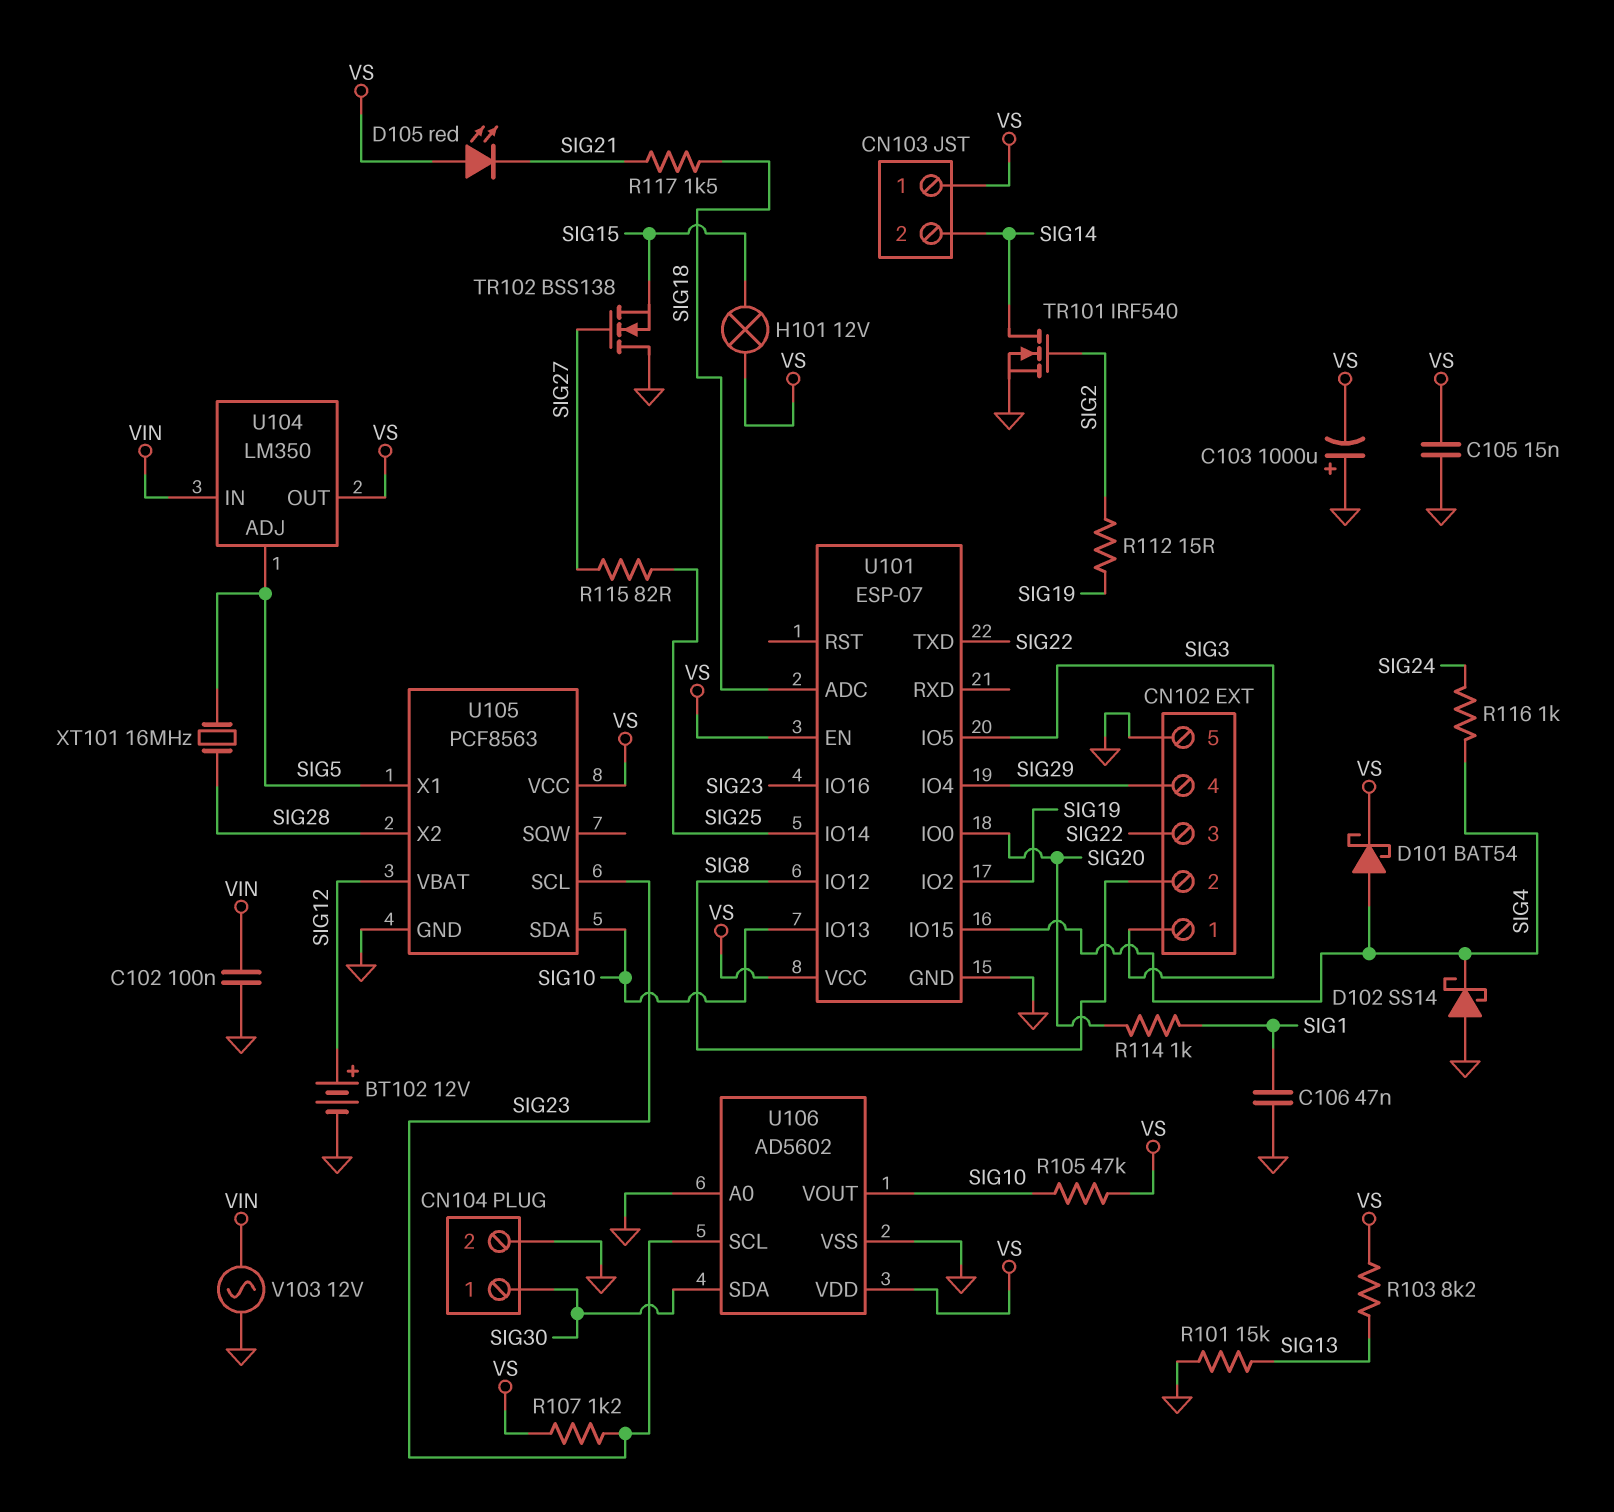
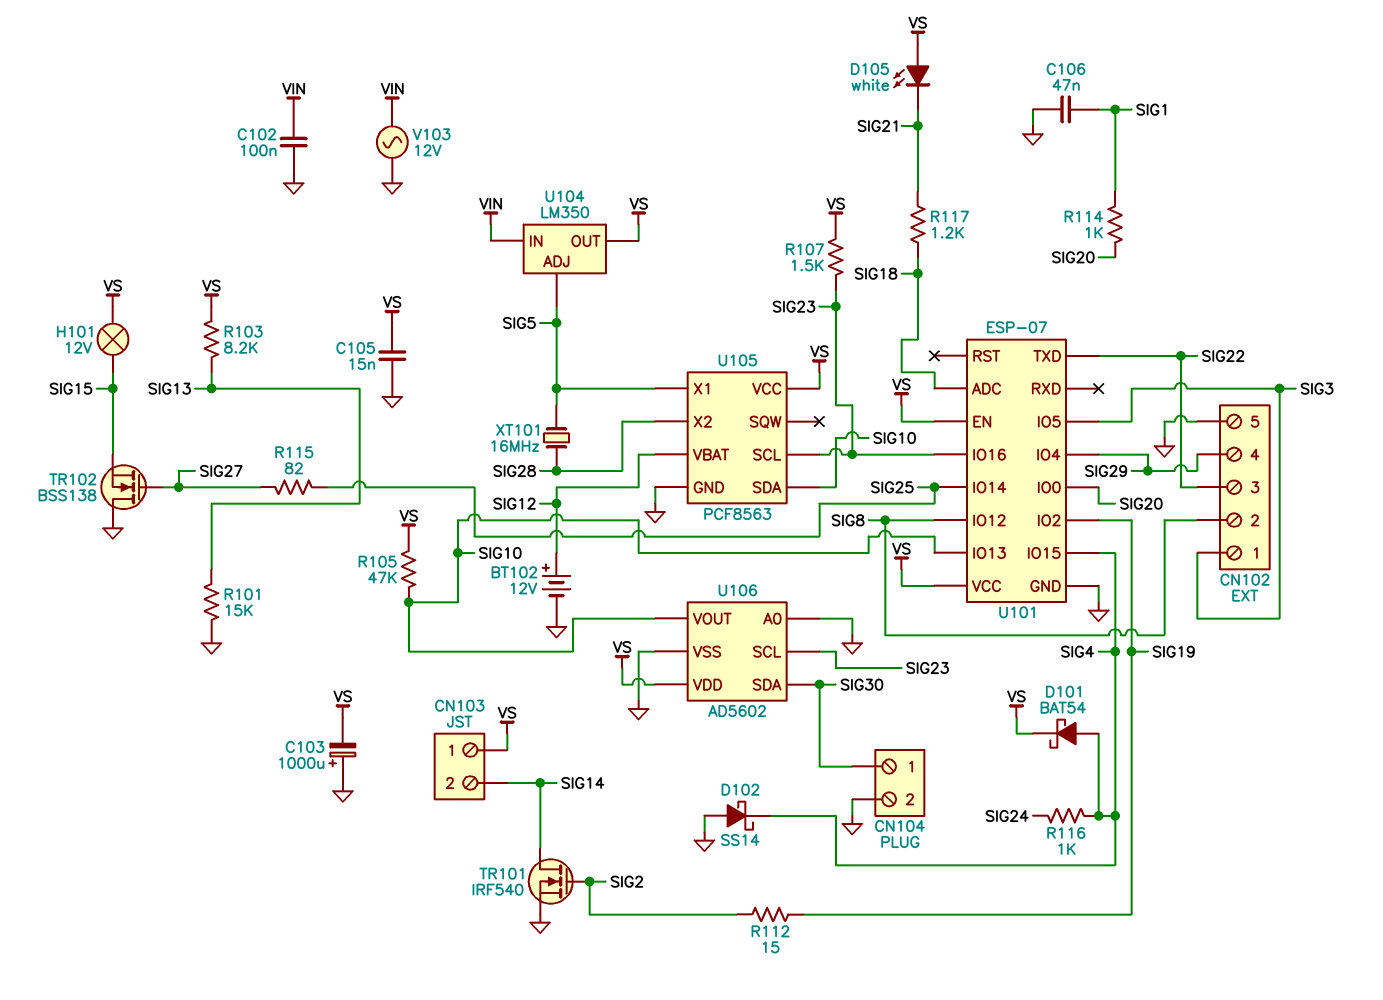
D105: LED red (A VS, K SIG21) -> LED white (A VS, K SIG21)
R107: 1.2k (SIG23, VS) -> 1.5k (SIG23, VS)
R117: 1.5k (SIG18, SIG21) -> 1.2k (SIG18, SIG21)

